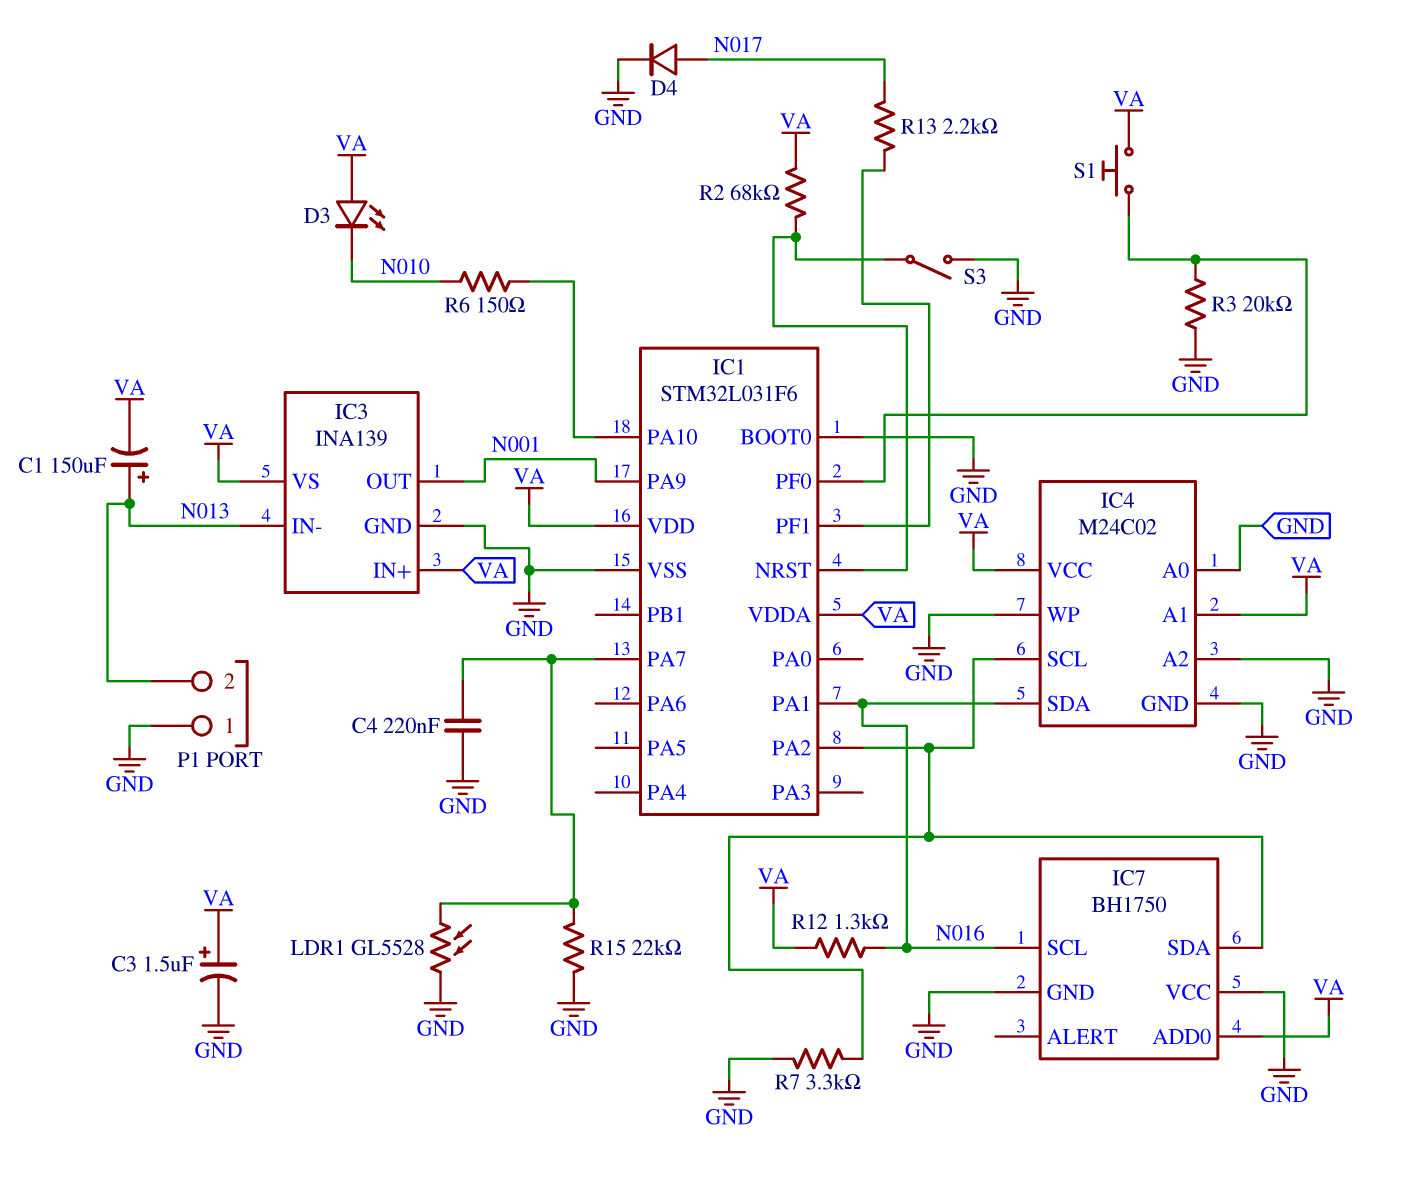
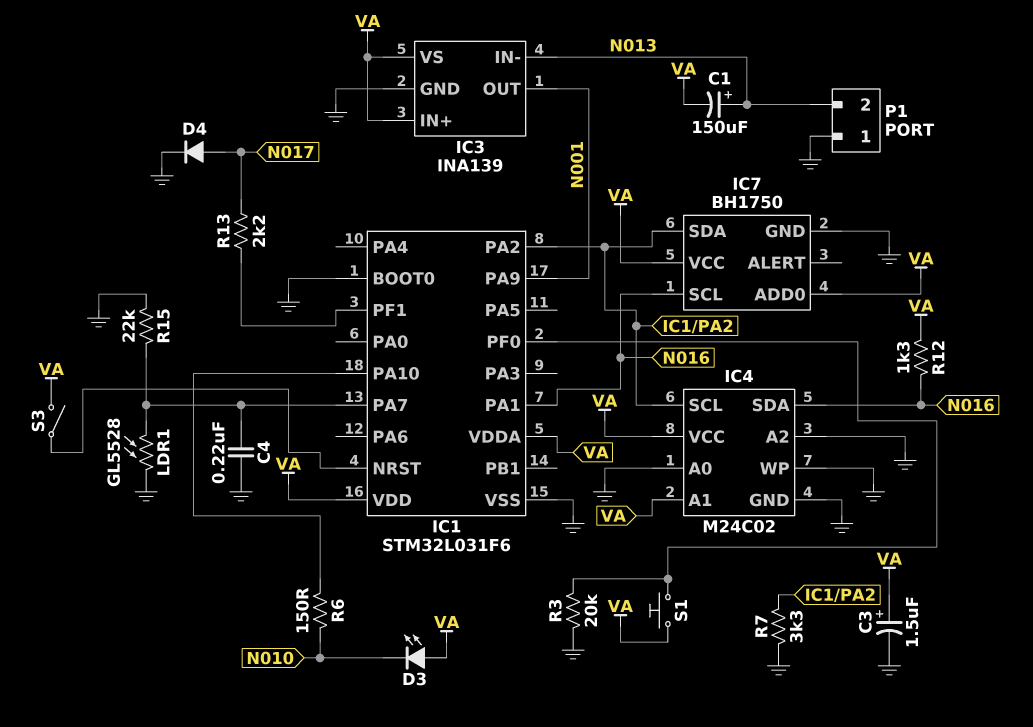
IC7 pin VCC: GND -> VA
R2: 68k (IC1/NRST, VA) -> none
S3: switch (GND, IC1/NRST) -> switch (IC1/NRST, VA)

